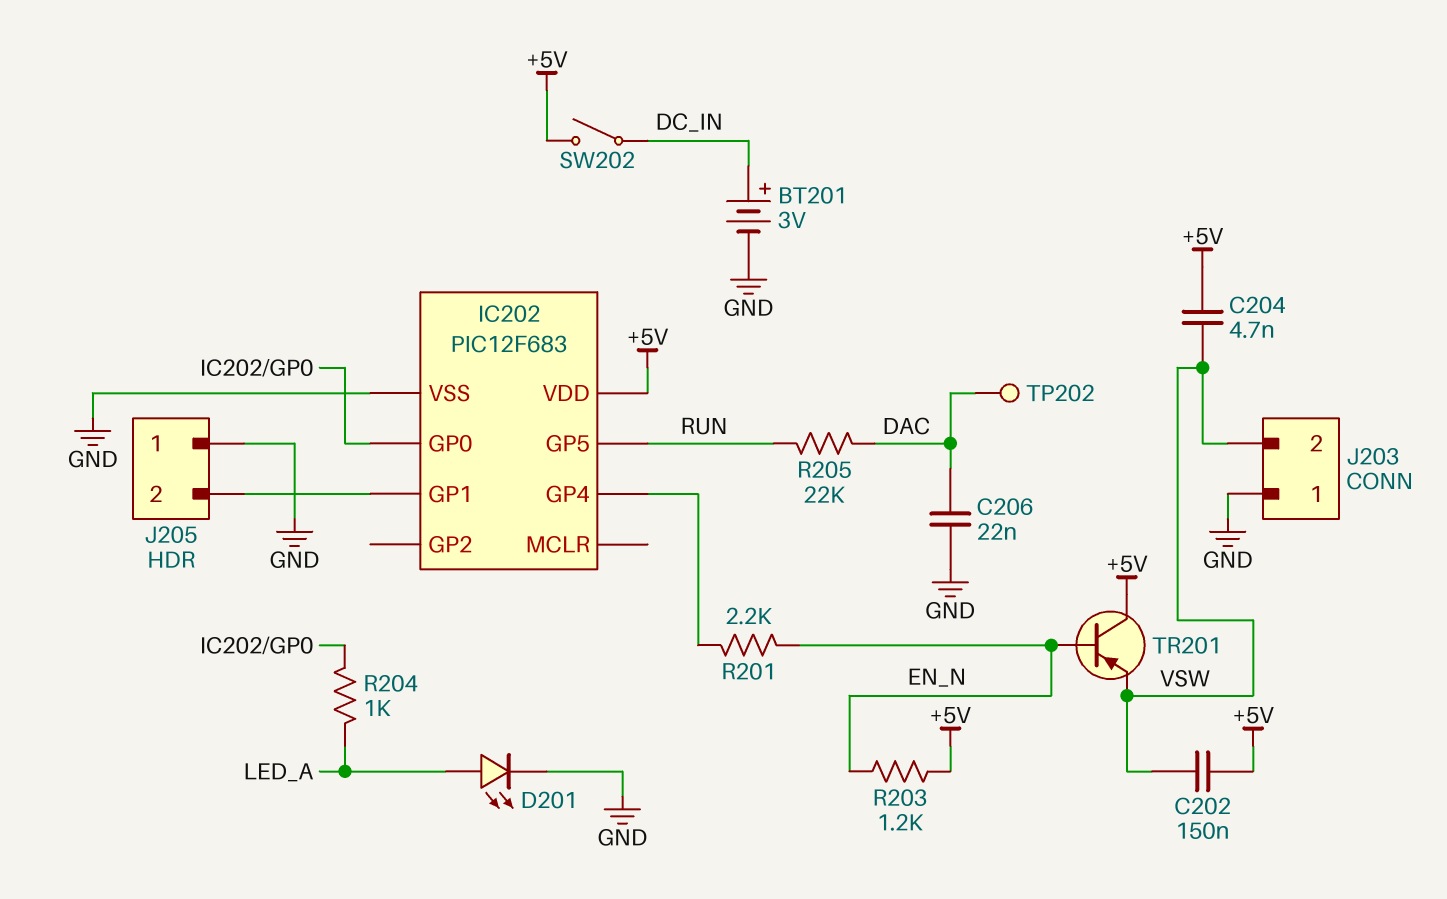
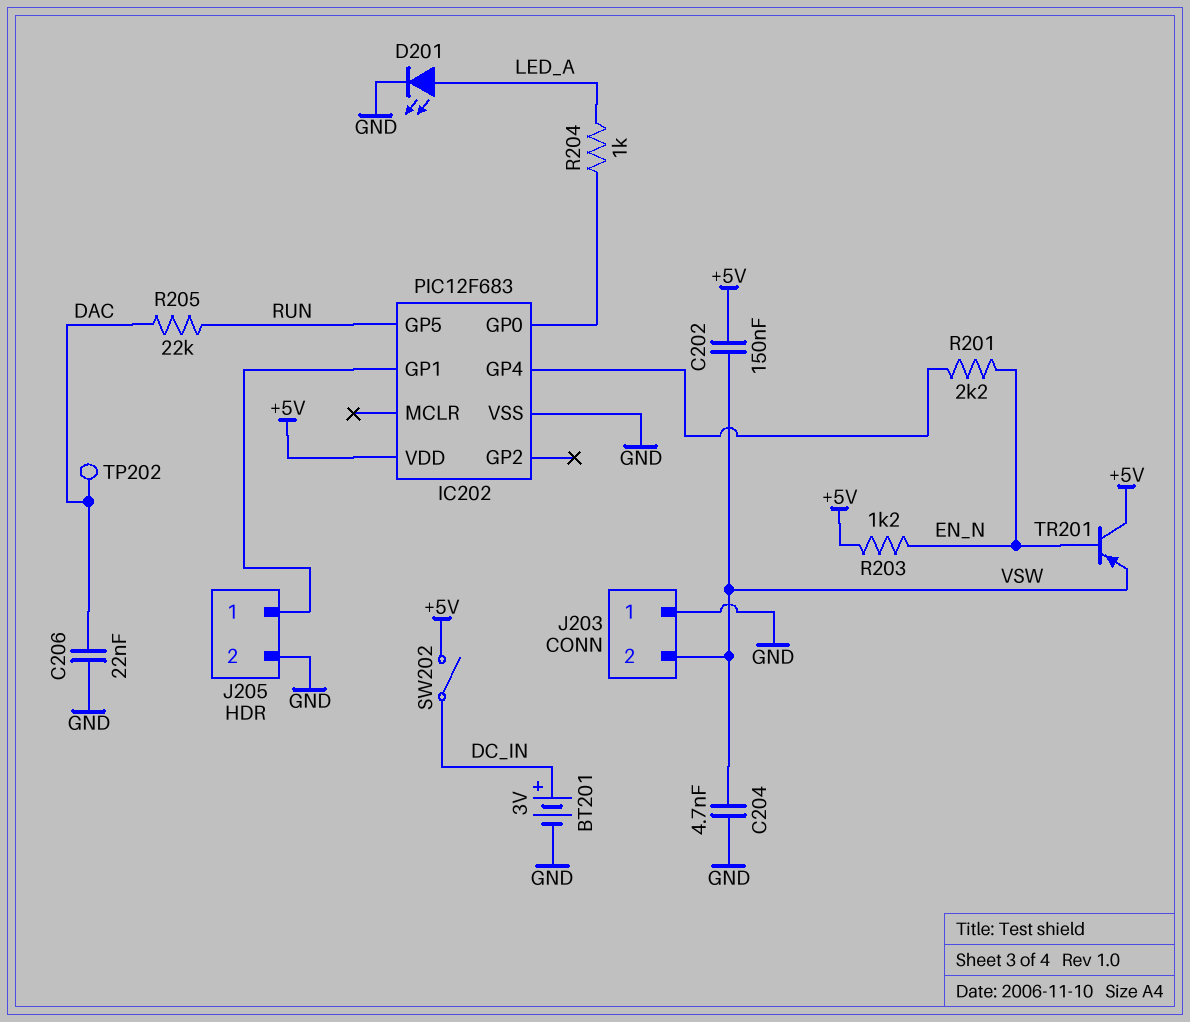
C204: 4.7nF (+5V, VSW) -> 4.7nF (GND, VSW)
J205 pin 1: GND -> IC202/GP1
J205 pin 2: IC202/GP1 -> GND

